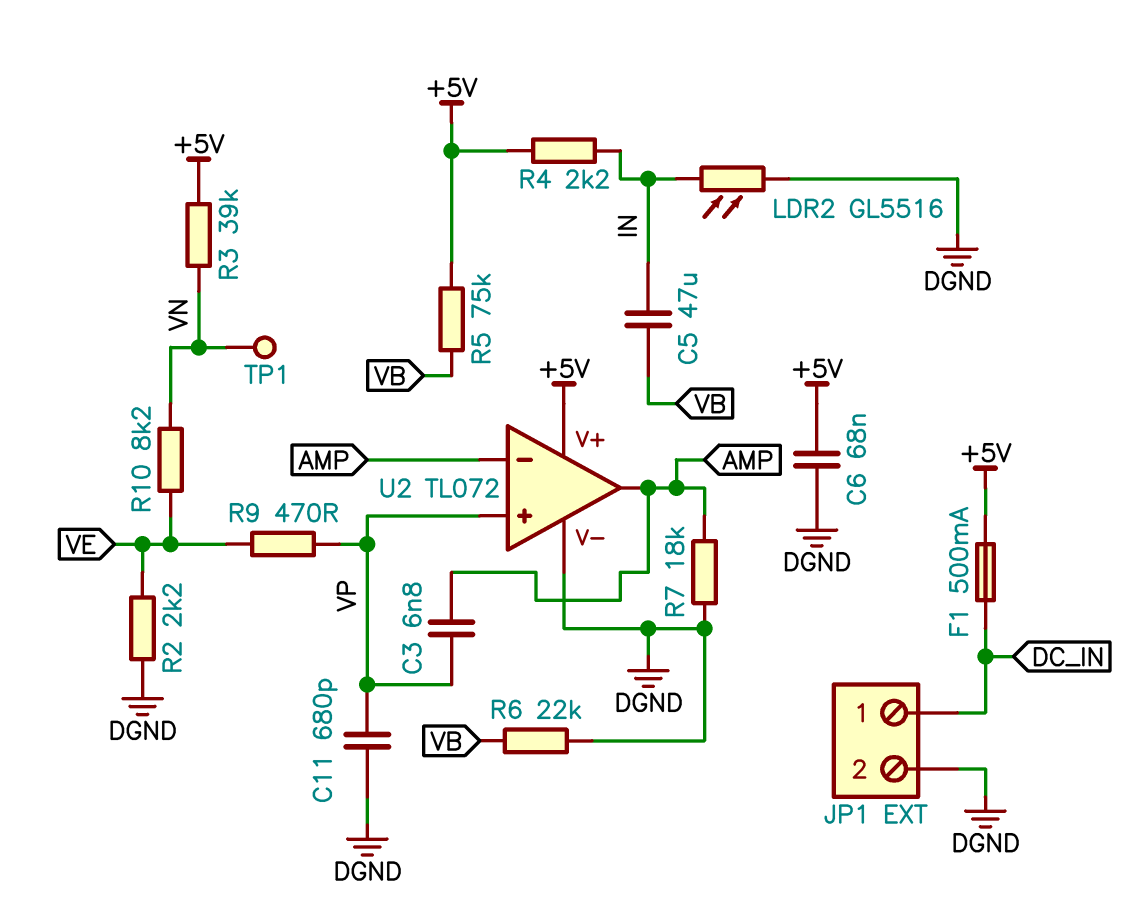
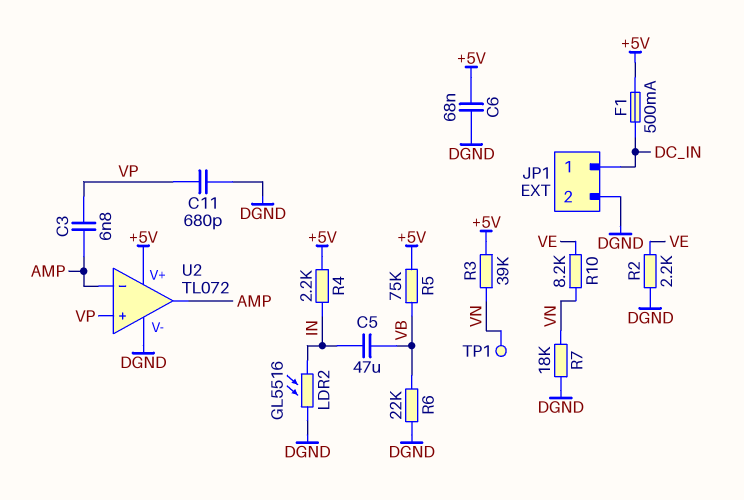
R7: 18k (AMP, DGND) -> 18k (DGND, VN)
R9: 470 (VE, VP) -> none

